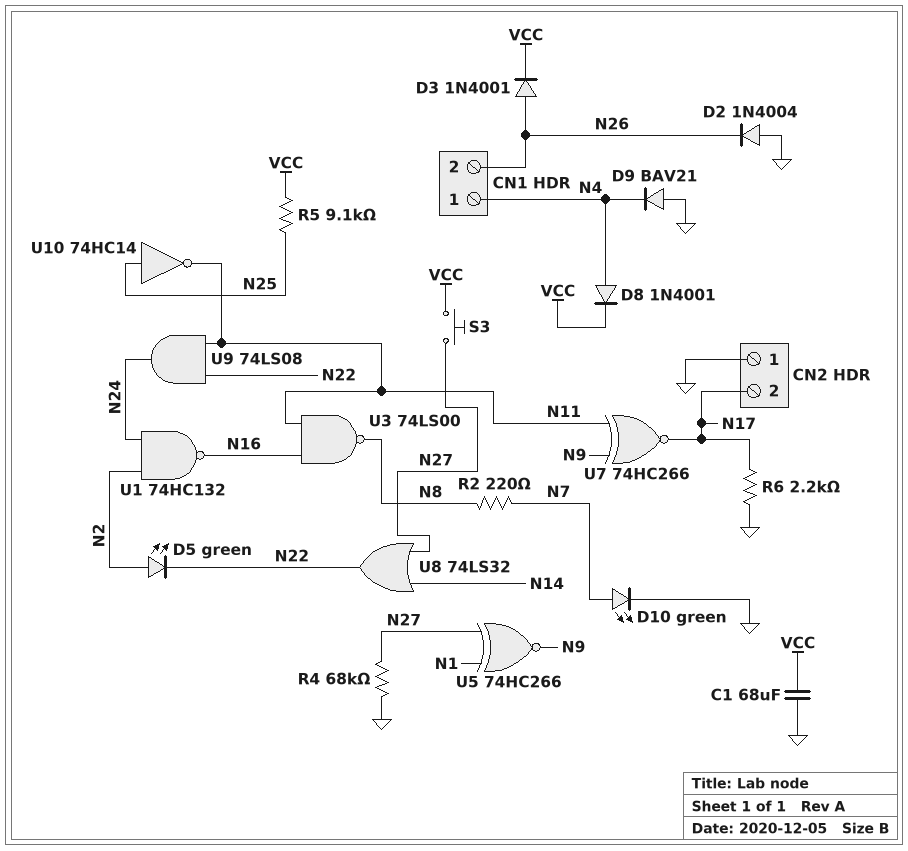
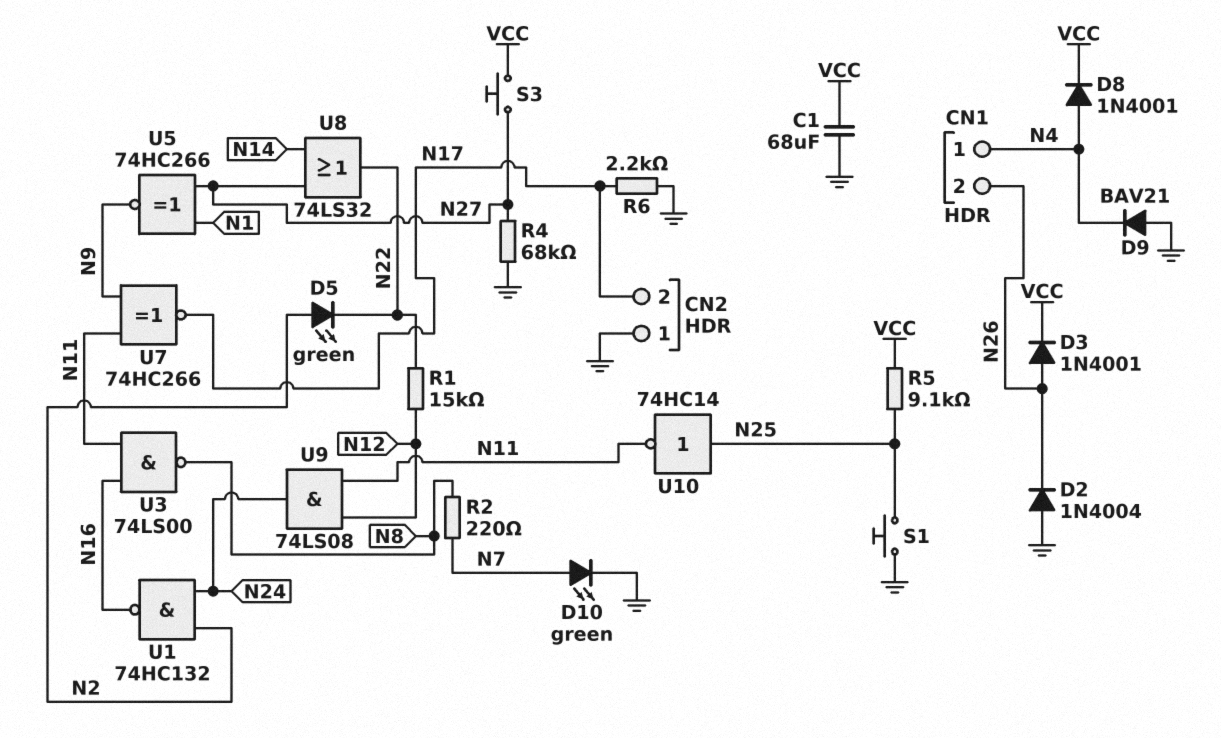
R1: none -> 15k (N12, N22)
S1: none -> button (GND, N25)
U9: AND 74LS08 (in N11, in N22, out N24) -> AND 74LS08 (in N11, in N12, out N24)

